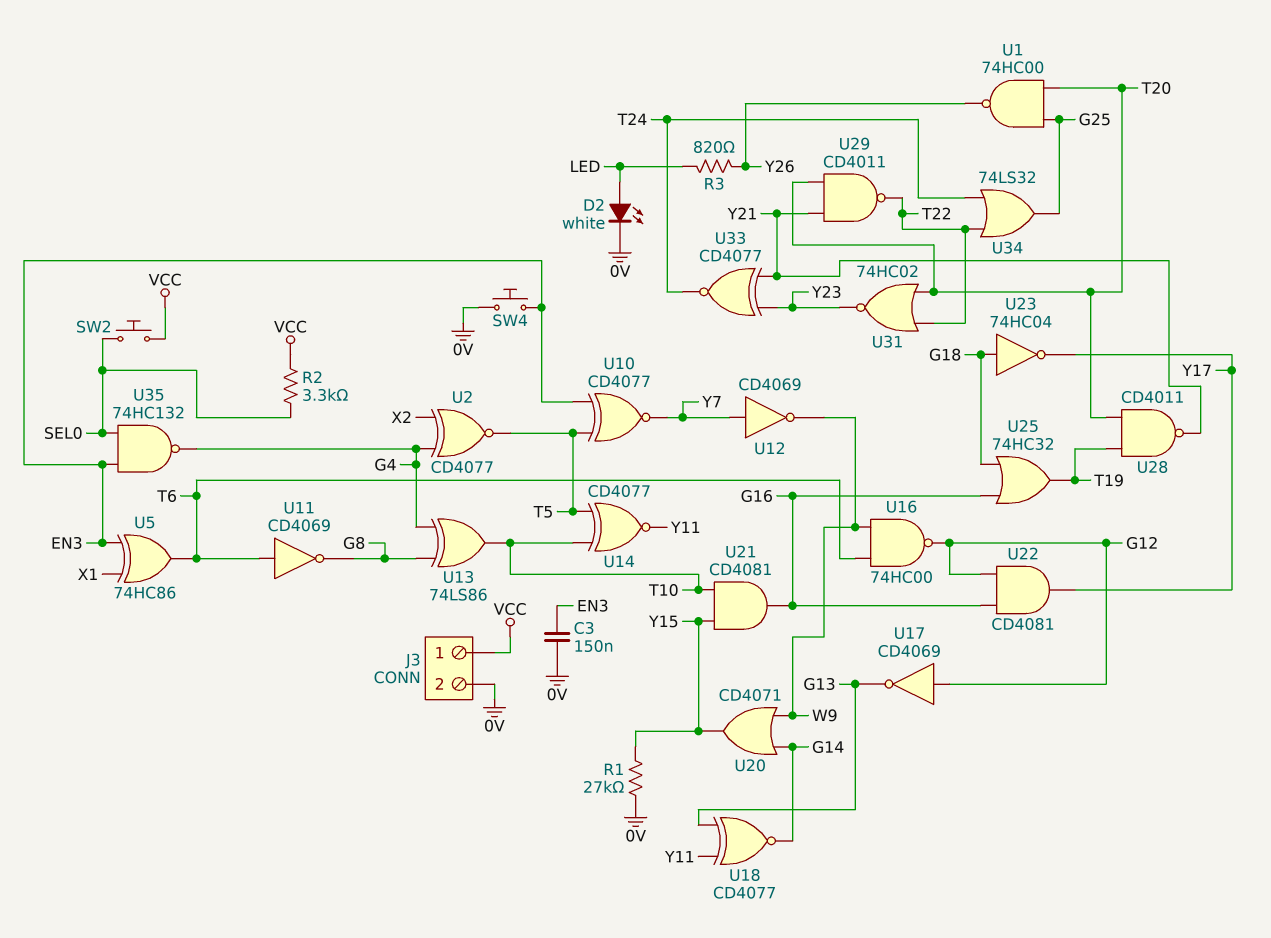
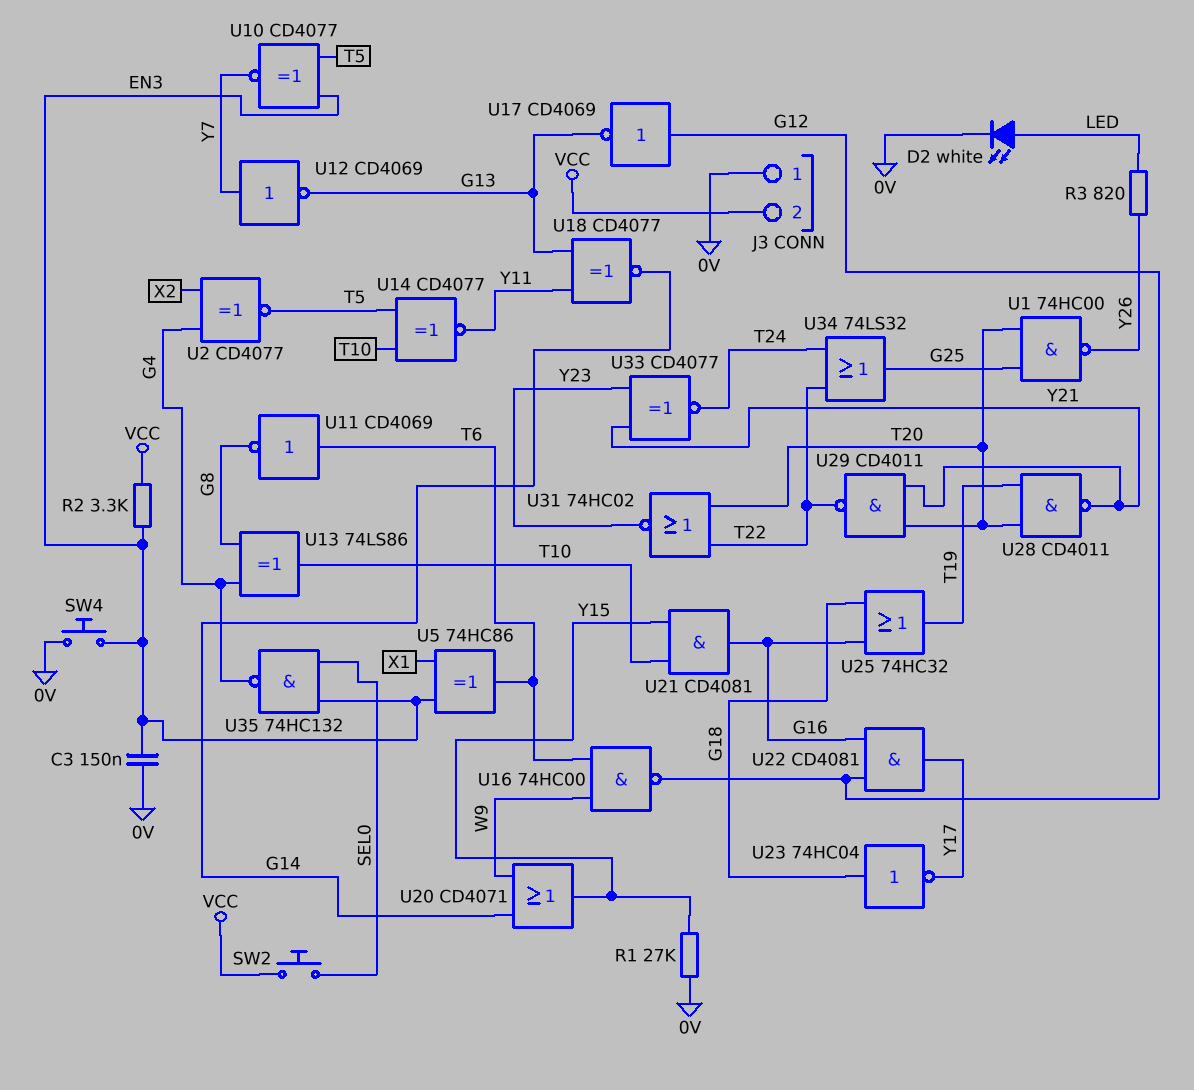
J3 pin 1: VCC -> 0V
J3 pin 2: 0V -> VCC
R2: 3.3k (SEL0, VCC) -> 3.3k (EN3, VCC)
U12: NOT CD4069 (in Y7, out W9) -> NOT CD4069 (in Y7, out G13)

